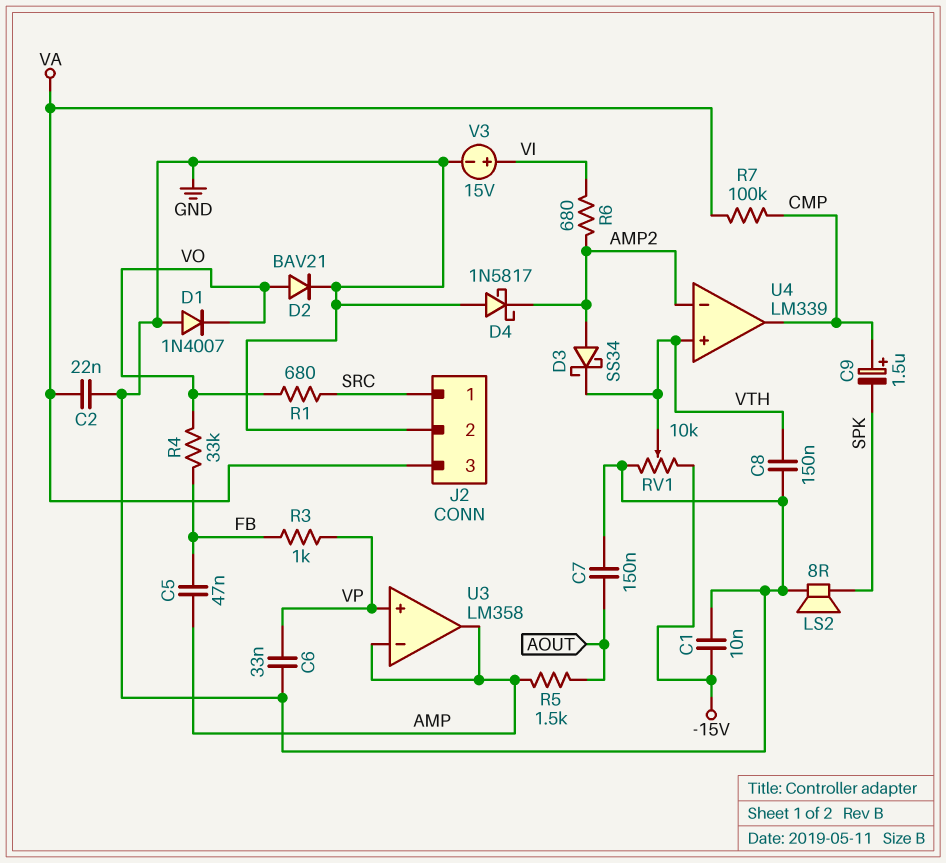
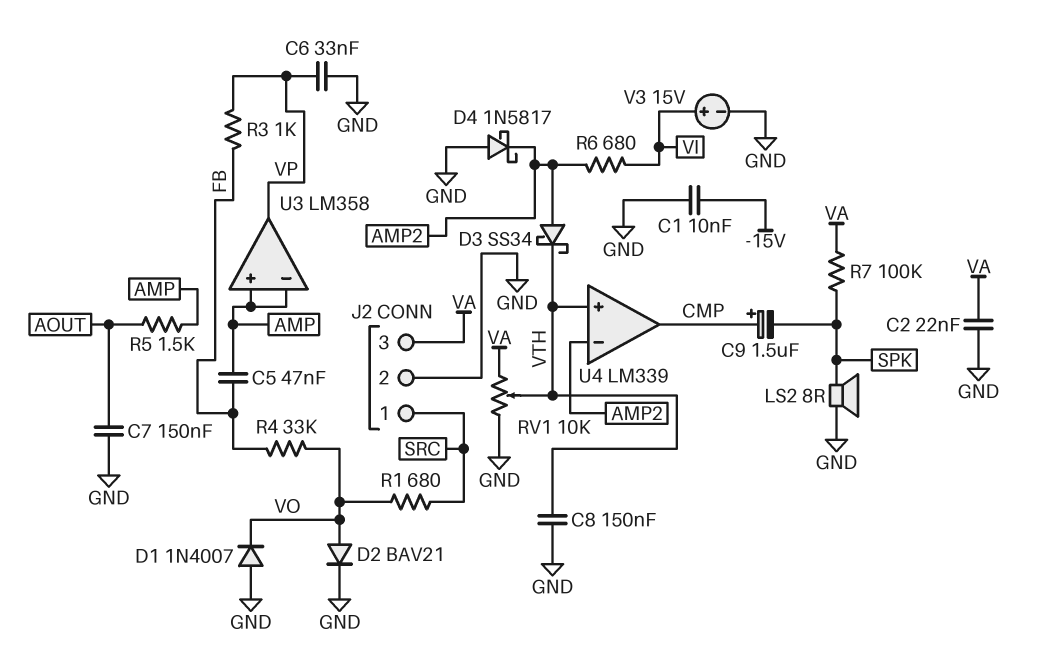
R7: 100k (CMP, VA) -> 100k (SPK, VA)
RV1: 10k (-15V, GND, wiper VTH) -> 10k (GND, VA, wiper VTH)
U3 pin in+: VP -> AMP
U3 pin out: AMP -> VP

